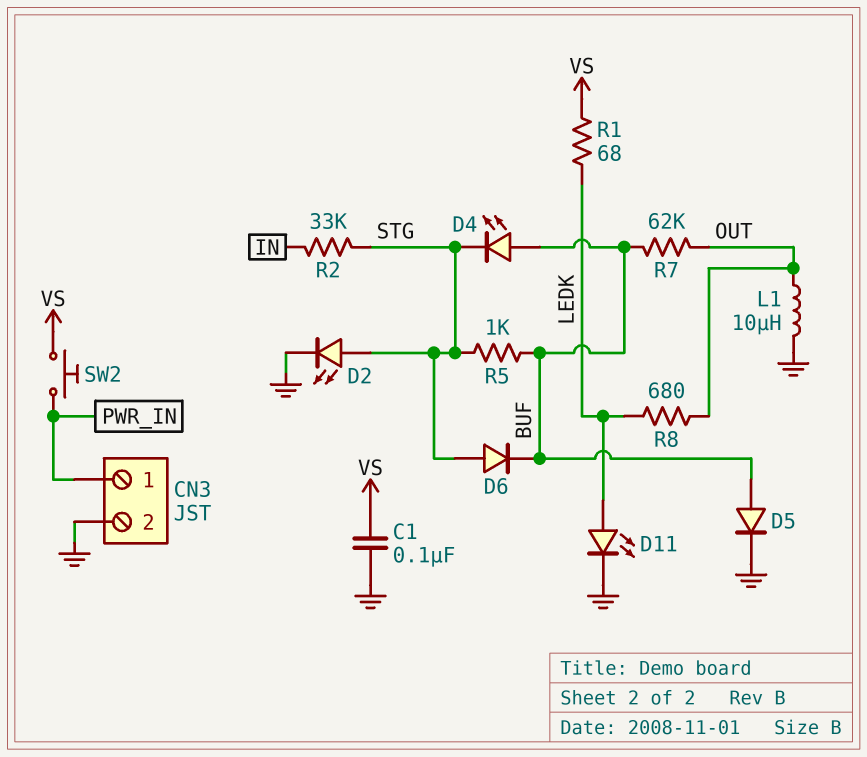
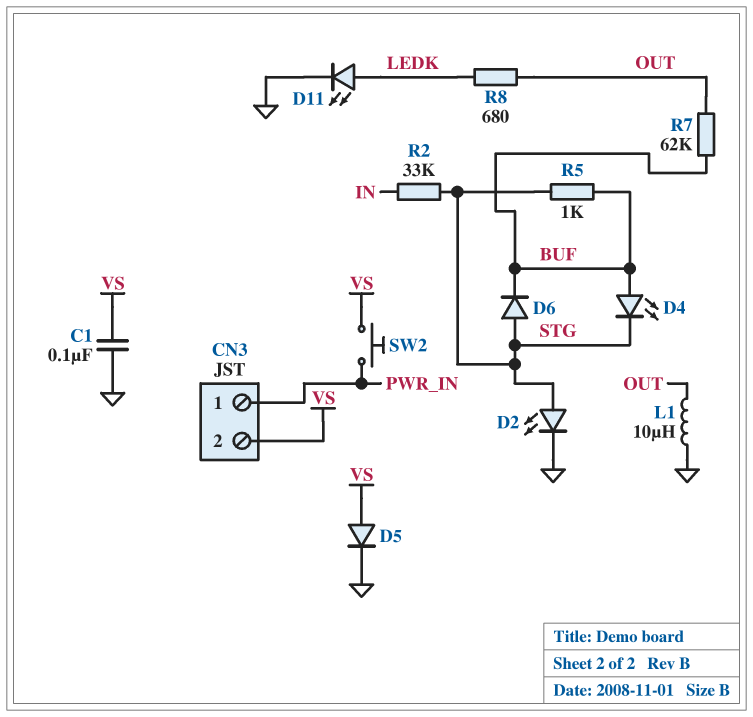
CN3 pin 2: GND -> VS
D5: diode (A BUF, K GND) -> diode (A VS, K GND)
R1: 68 (LEDK, VS) -> none

